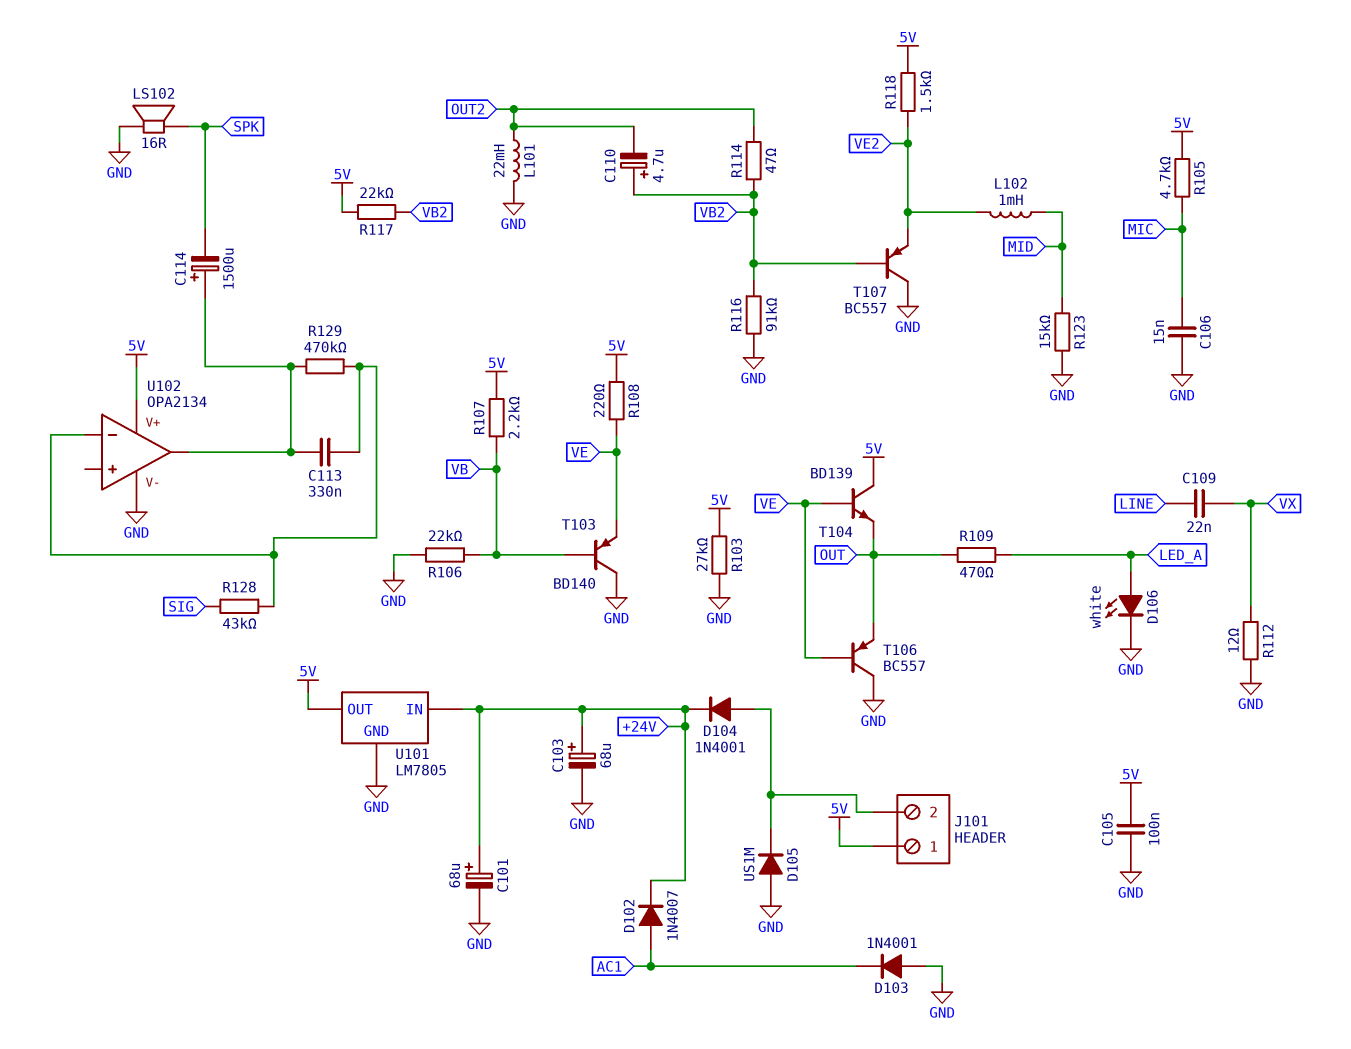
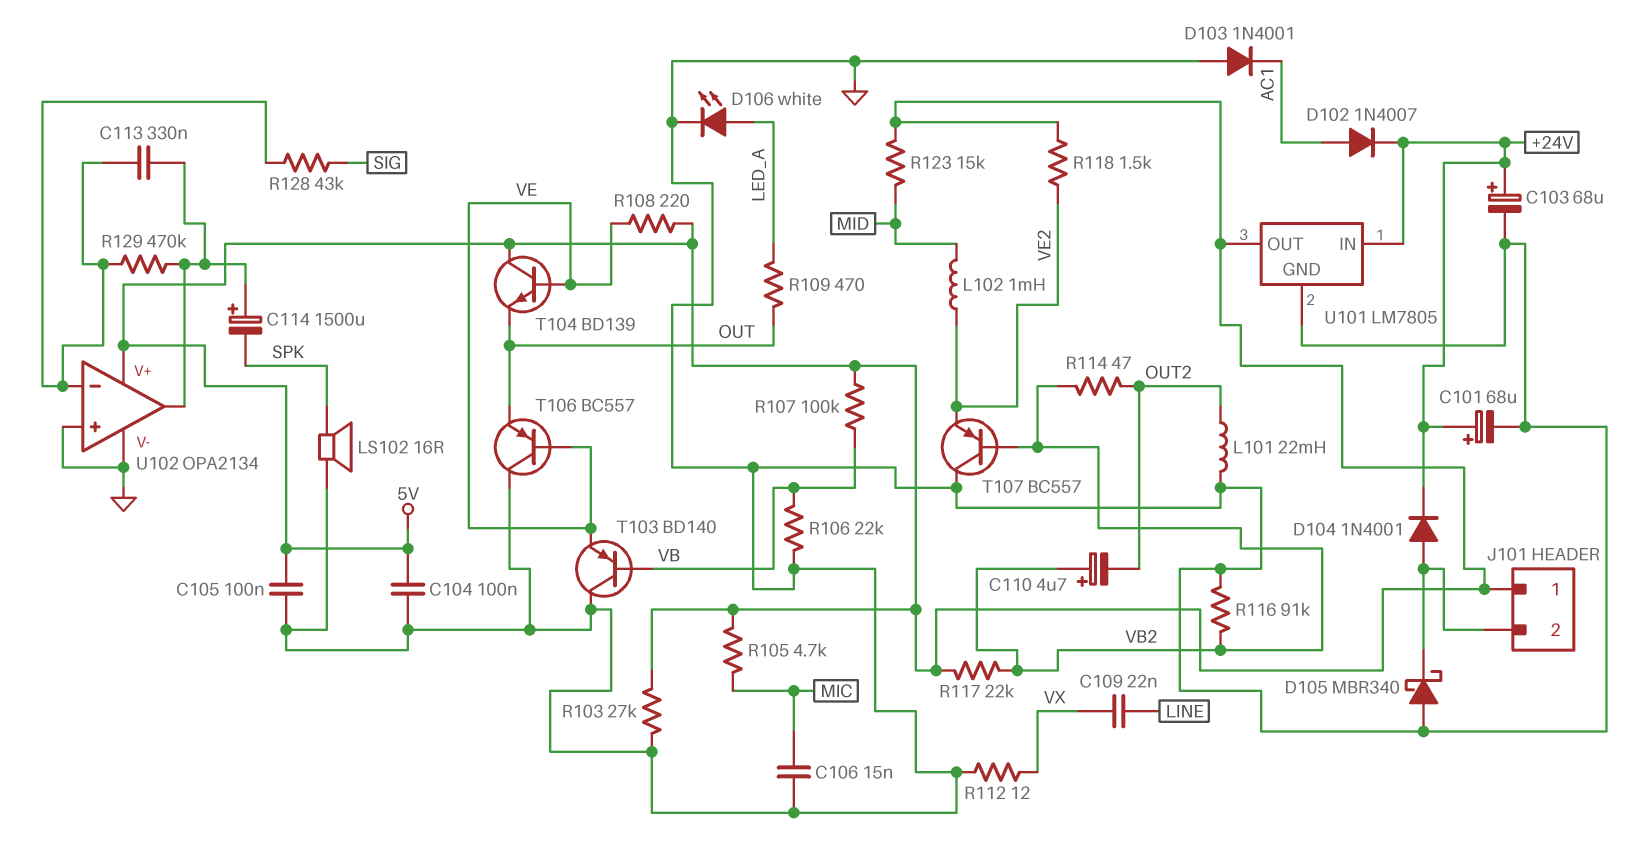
C104: none -> 100nF (5V, GND)
D105: diode US1M (A GND, K J101/2) -> schottky MBR340 (A GND, K J101/2)
R107: 2.2k (5V, VB) -> 100k (5V, VB)
R123: 15k (GND, MID) -> 15k (5V, MID)
U102 pin in+: none -> GND

